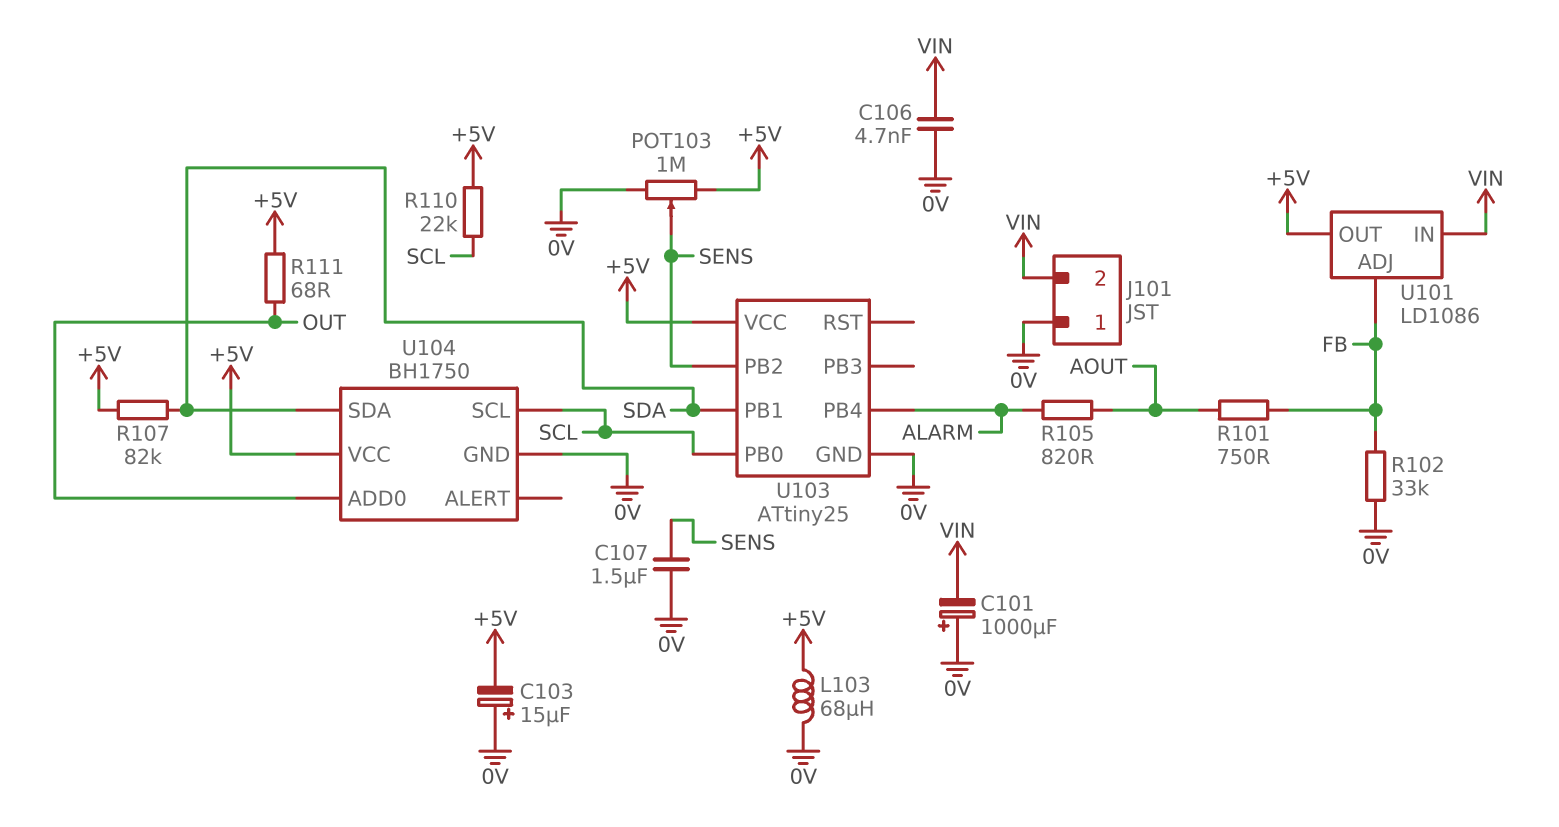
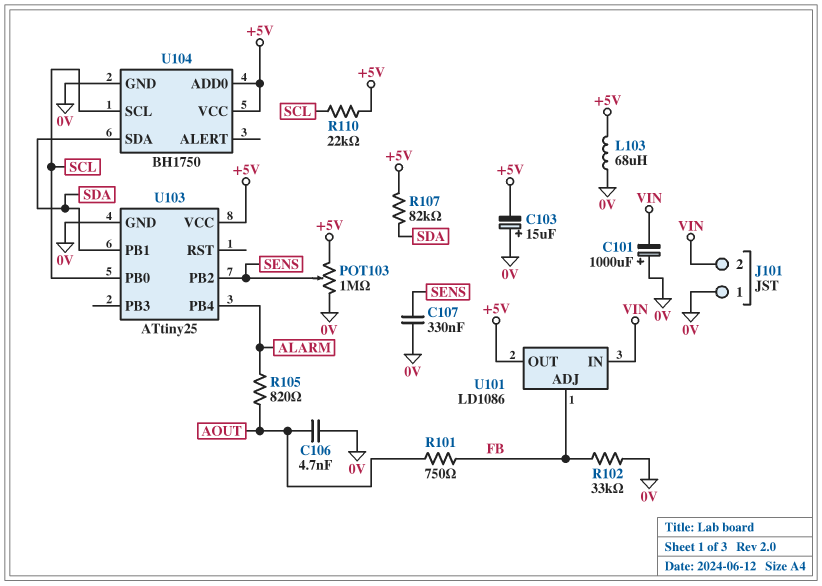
C106: 4.7nF (0V, VIN) -> 4.7nF (0V, AOUT)
C107: 1.5uF (0V, SENS) -> 330nF (0V, SENS)
R111: 68 (+5V, OUT) -> none
U104 pin ADD0: OUT -> +5V

